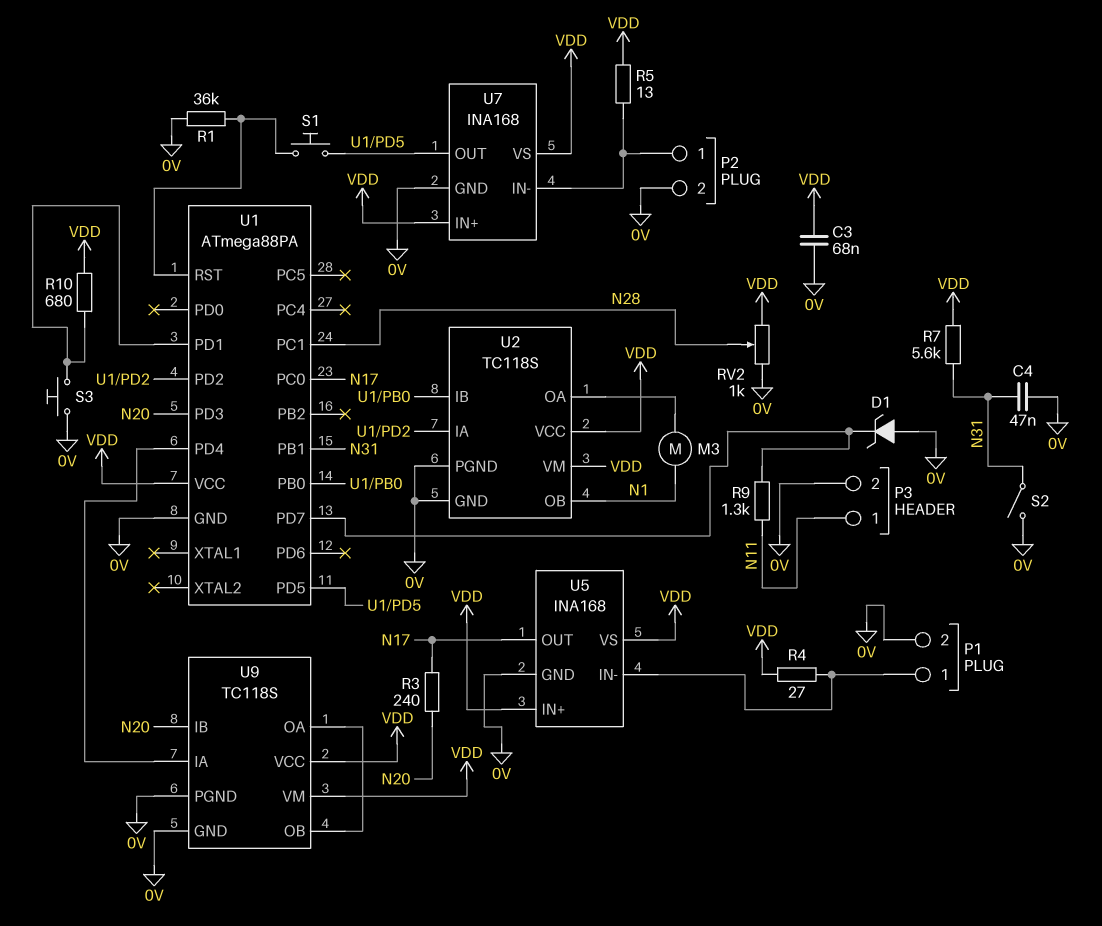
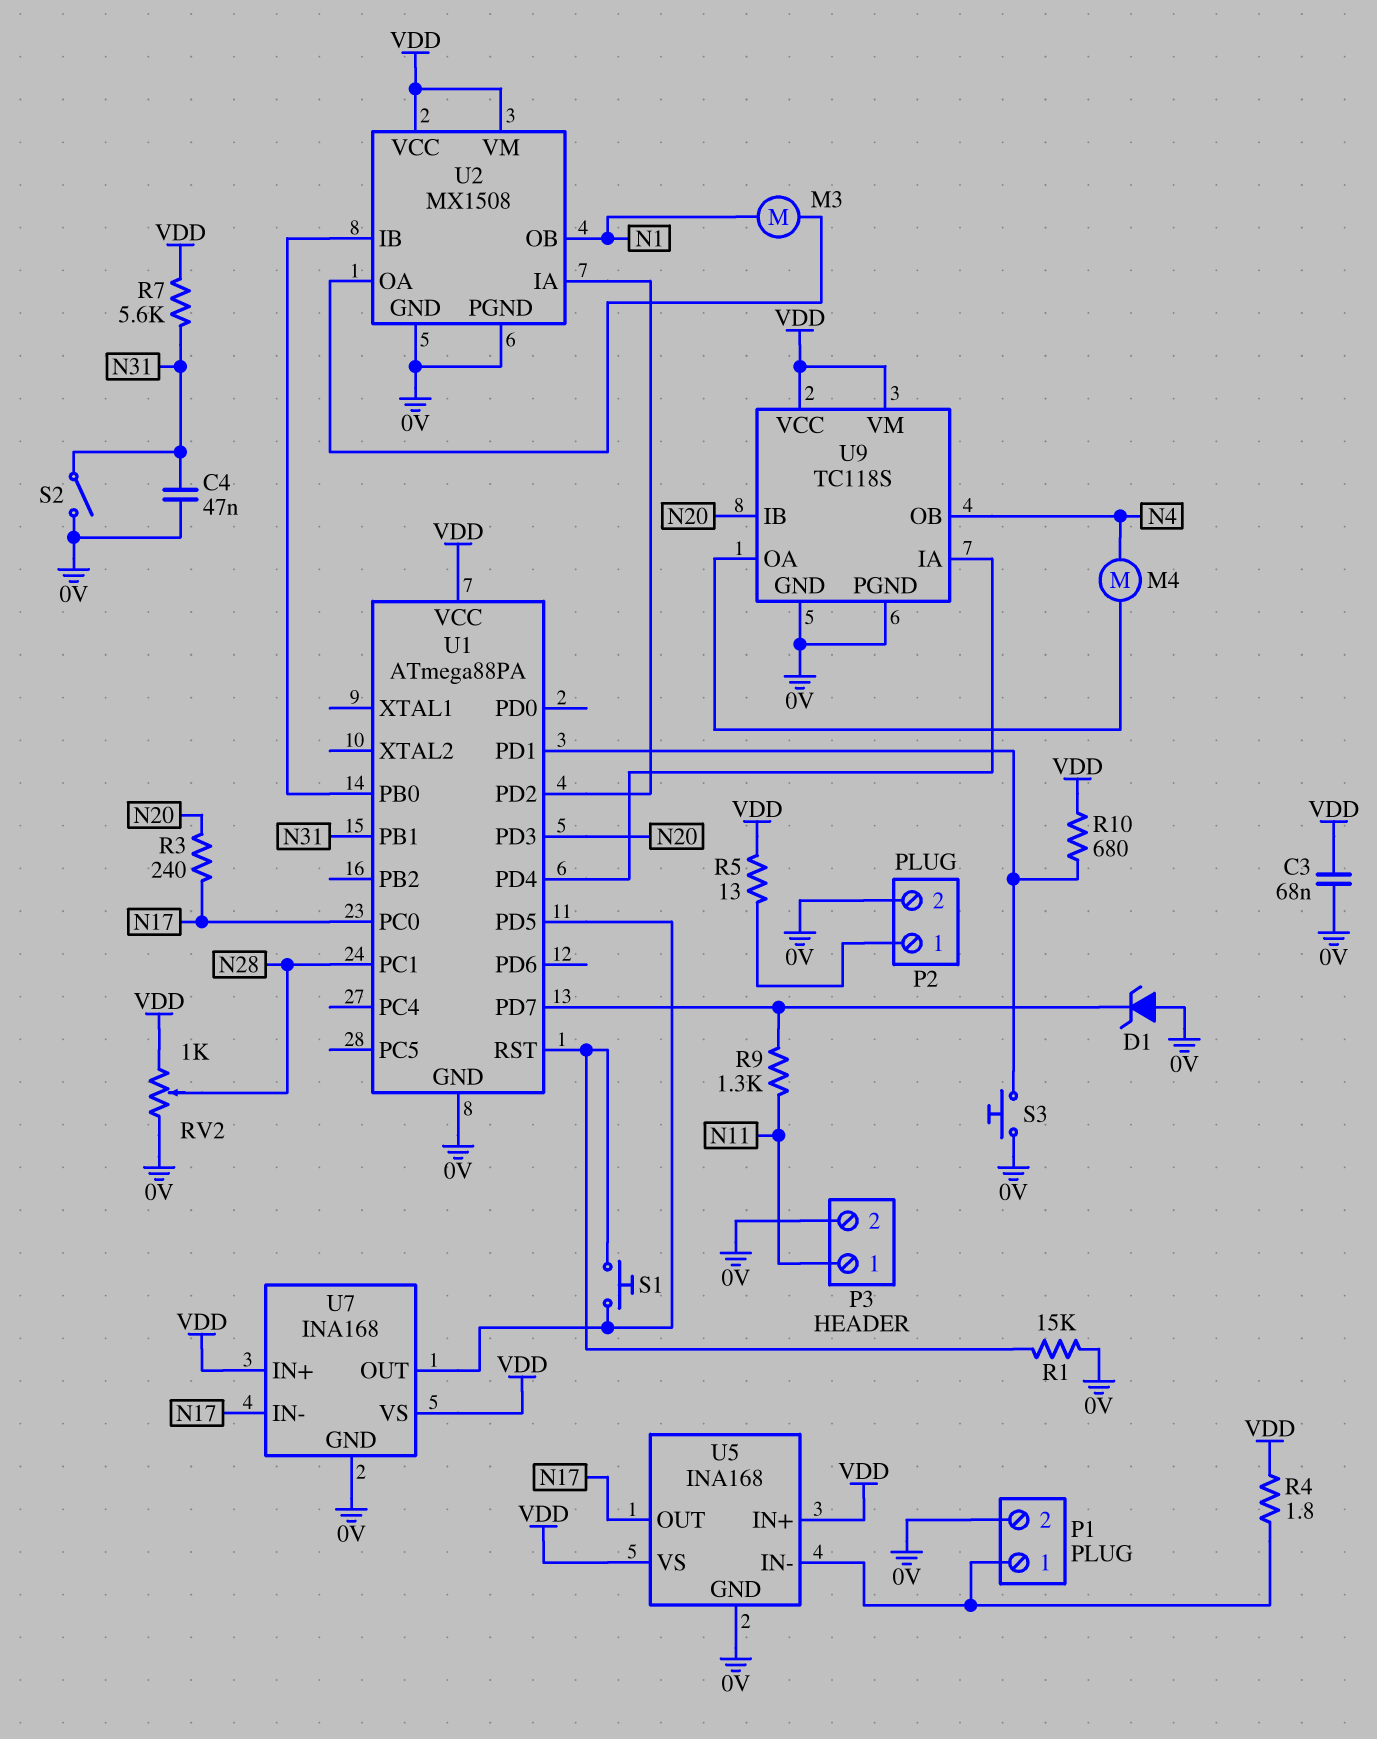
M4: none -> motor (N4, U9/OA)
R1: 36k (0V, U1/RST) -> 15k (0V, U1/RST)
R4: 27 (P1/1, VDD) -> 1.8 (P1/1, VDD)
U2: TC118S -> MX1508
U7 pin IN-: P2/1 -> N17
U9 pin OB: U9/OA -> N4

